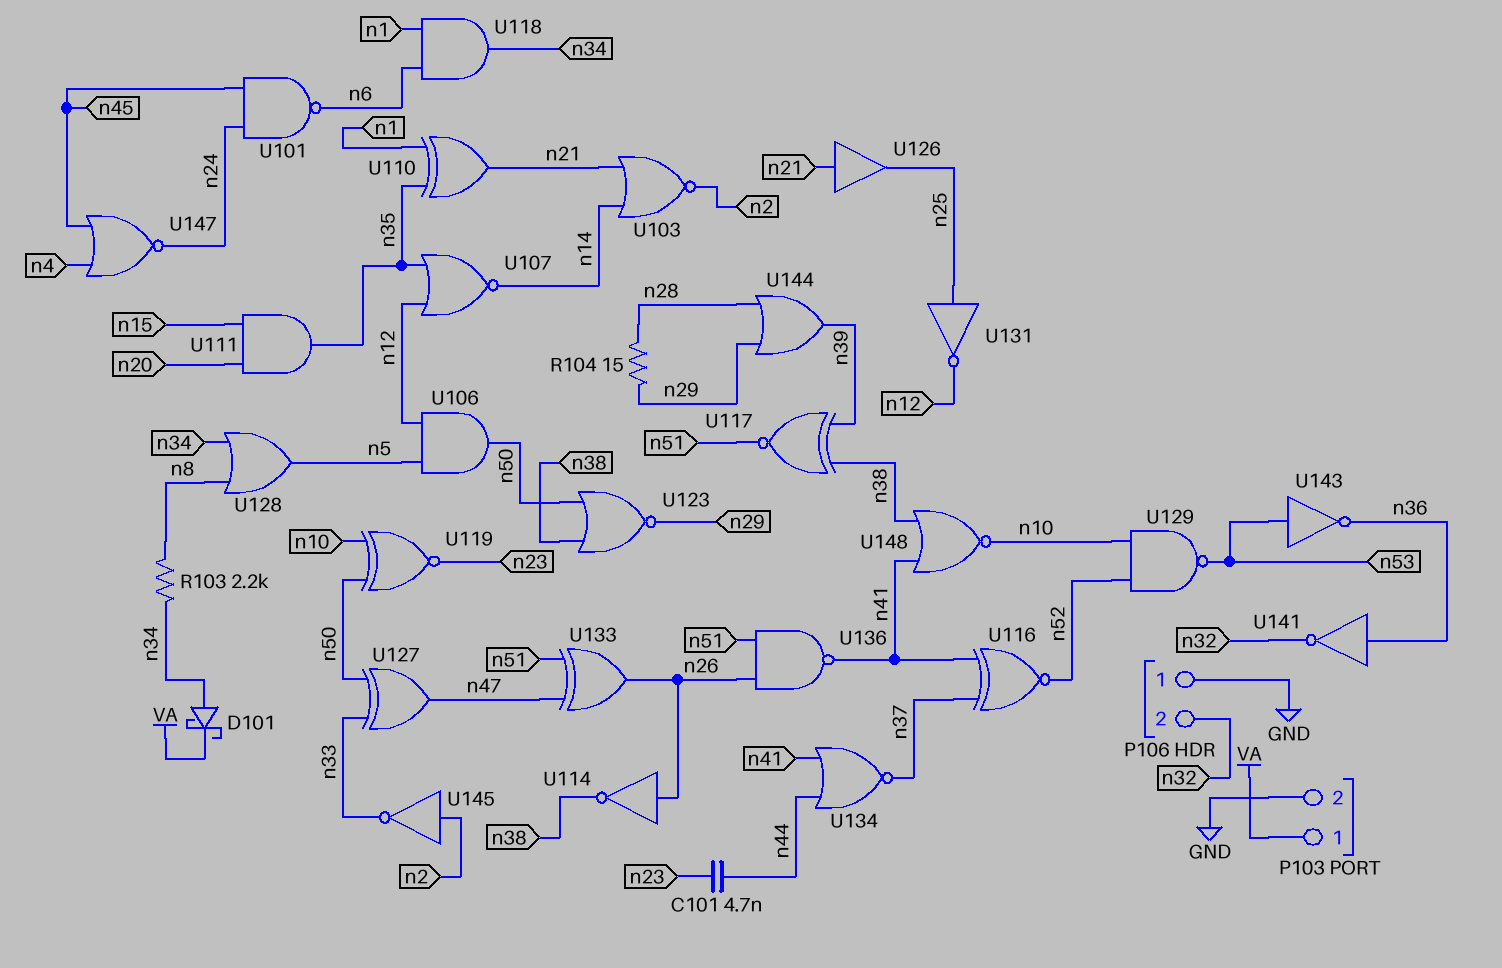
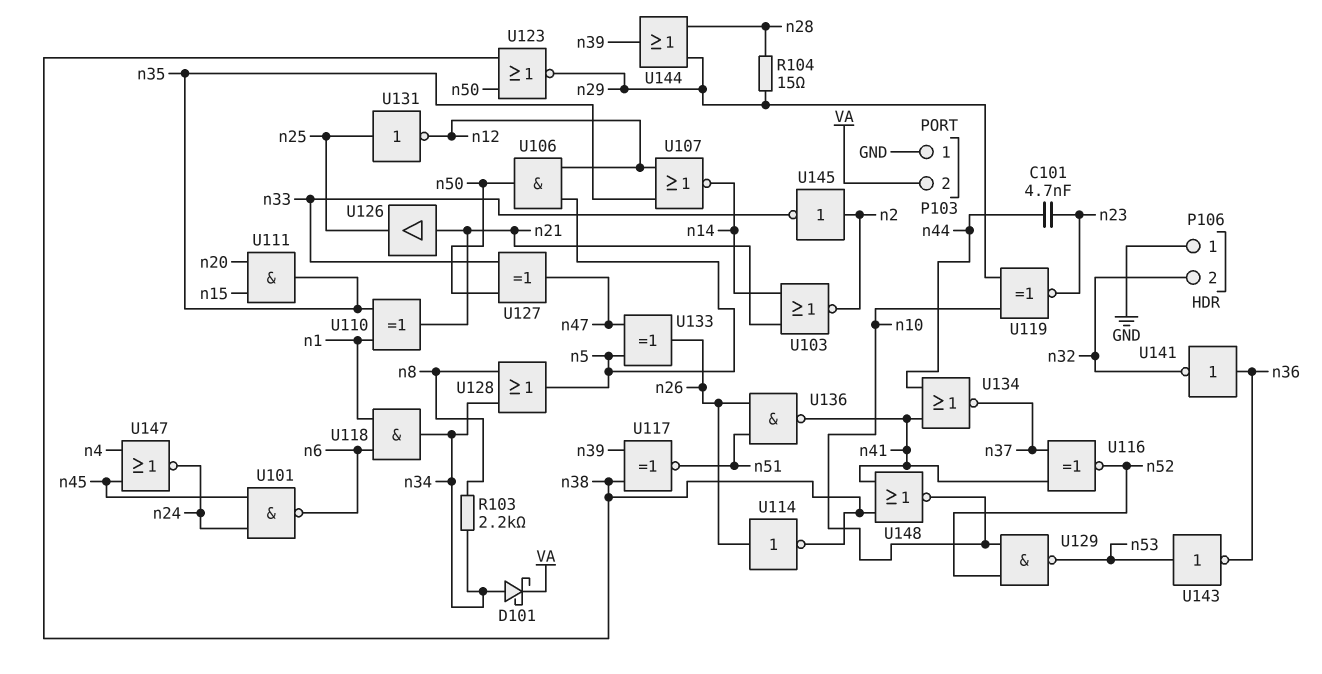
P103 pin 1: VA -> GND
P103 pin 2: GND -> VA
U119: XNOR (in n10, in n50, out n23) -> XNOR (in n10, in n29, out n23)
U133: XOR (in n47, in n51, out n26) -> XOR (in n5, in n47, out n26)

